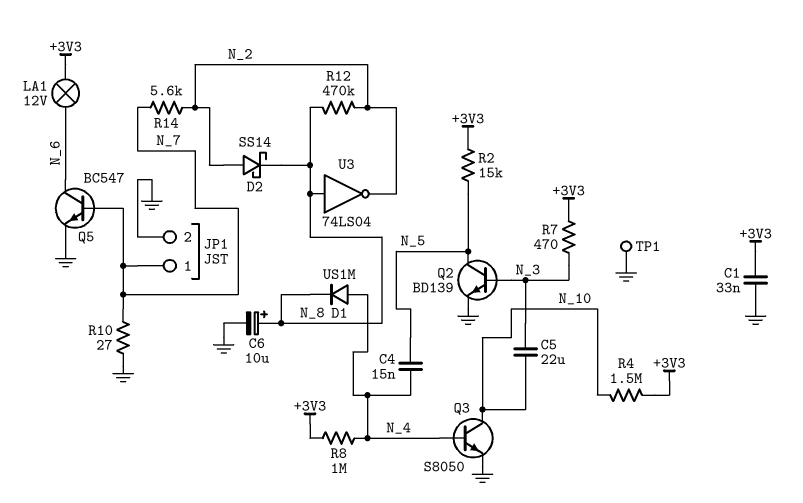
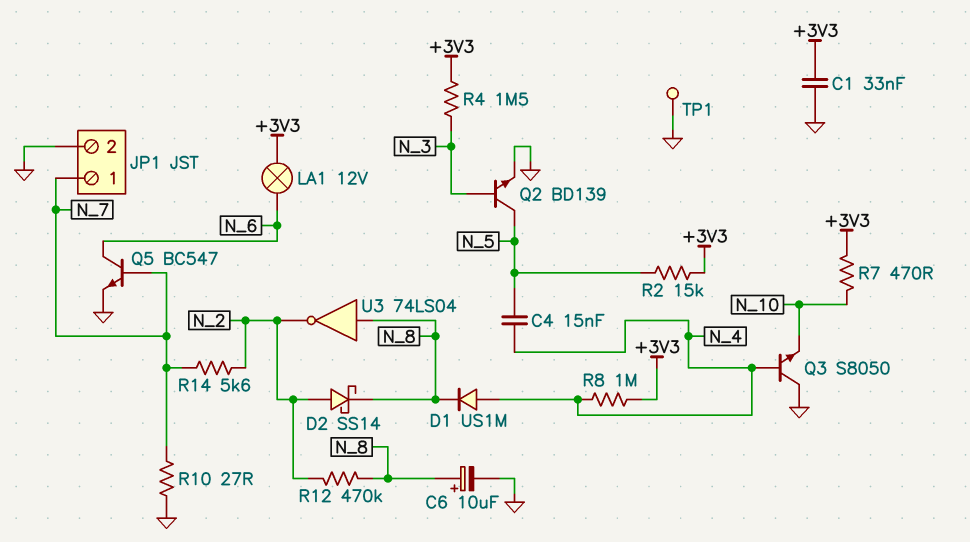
C5: 22uF (N_3, N_10) -> none
Q3: NPN S8050 (B N_4, C N_10, E GND) -> NPN S8050 (B N_4, C GND, E N_10)
R4: 1.5M (+3V3, N_10) -> 1.5M (+3V3, N_3)
R7: 470 (+3V3, N_3) -> 470 (+3V3, N_10)

